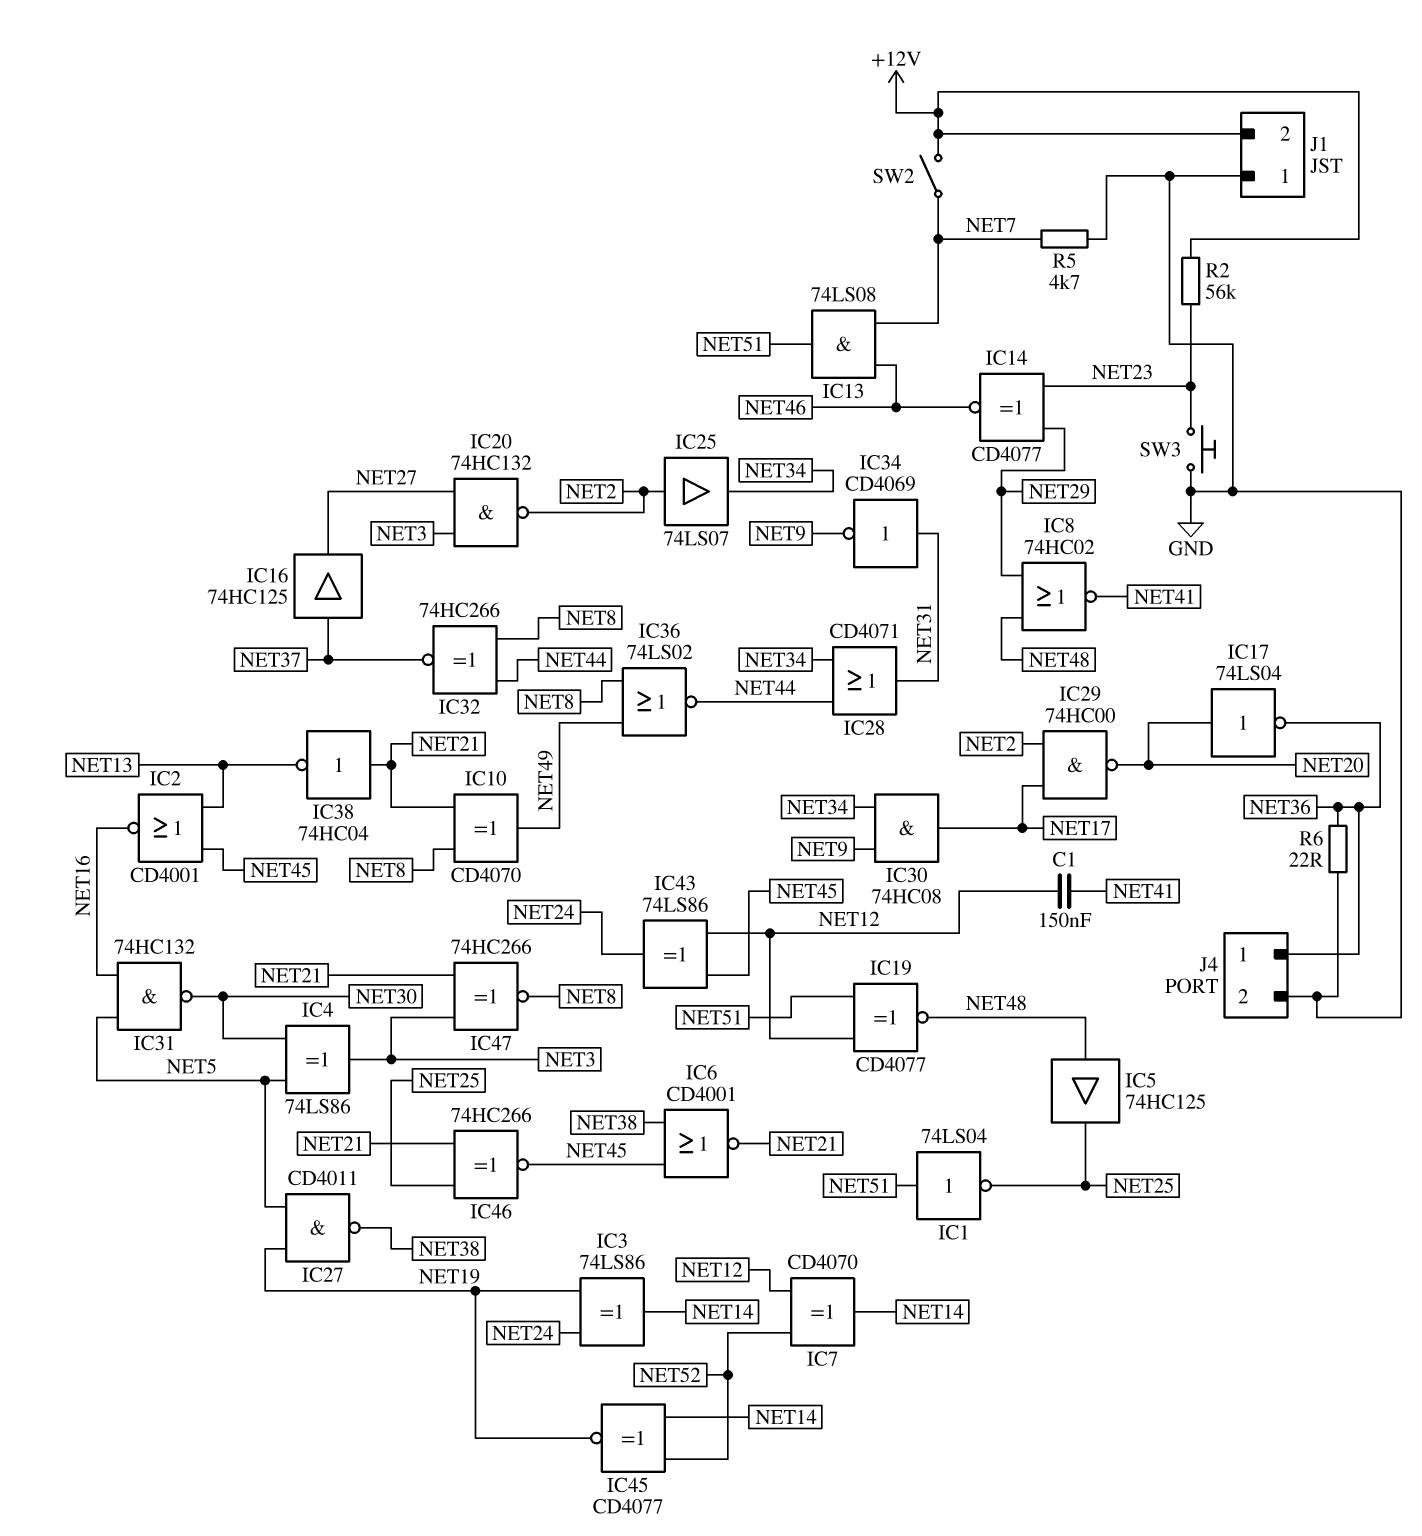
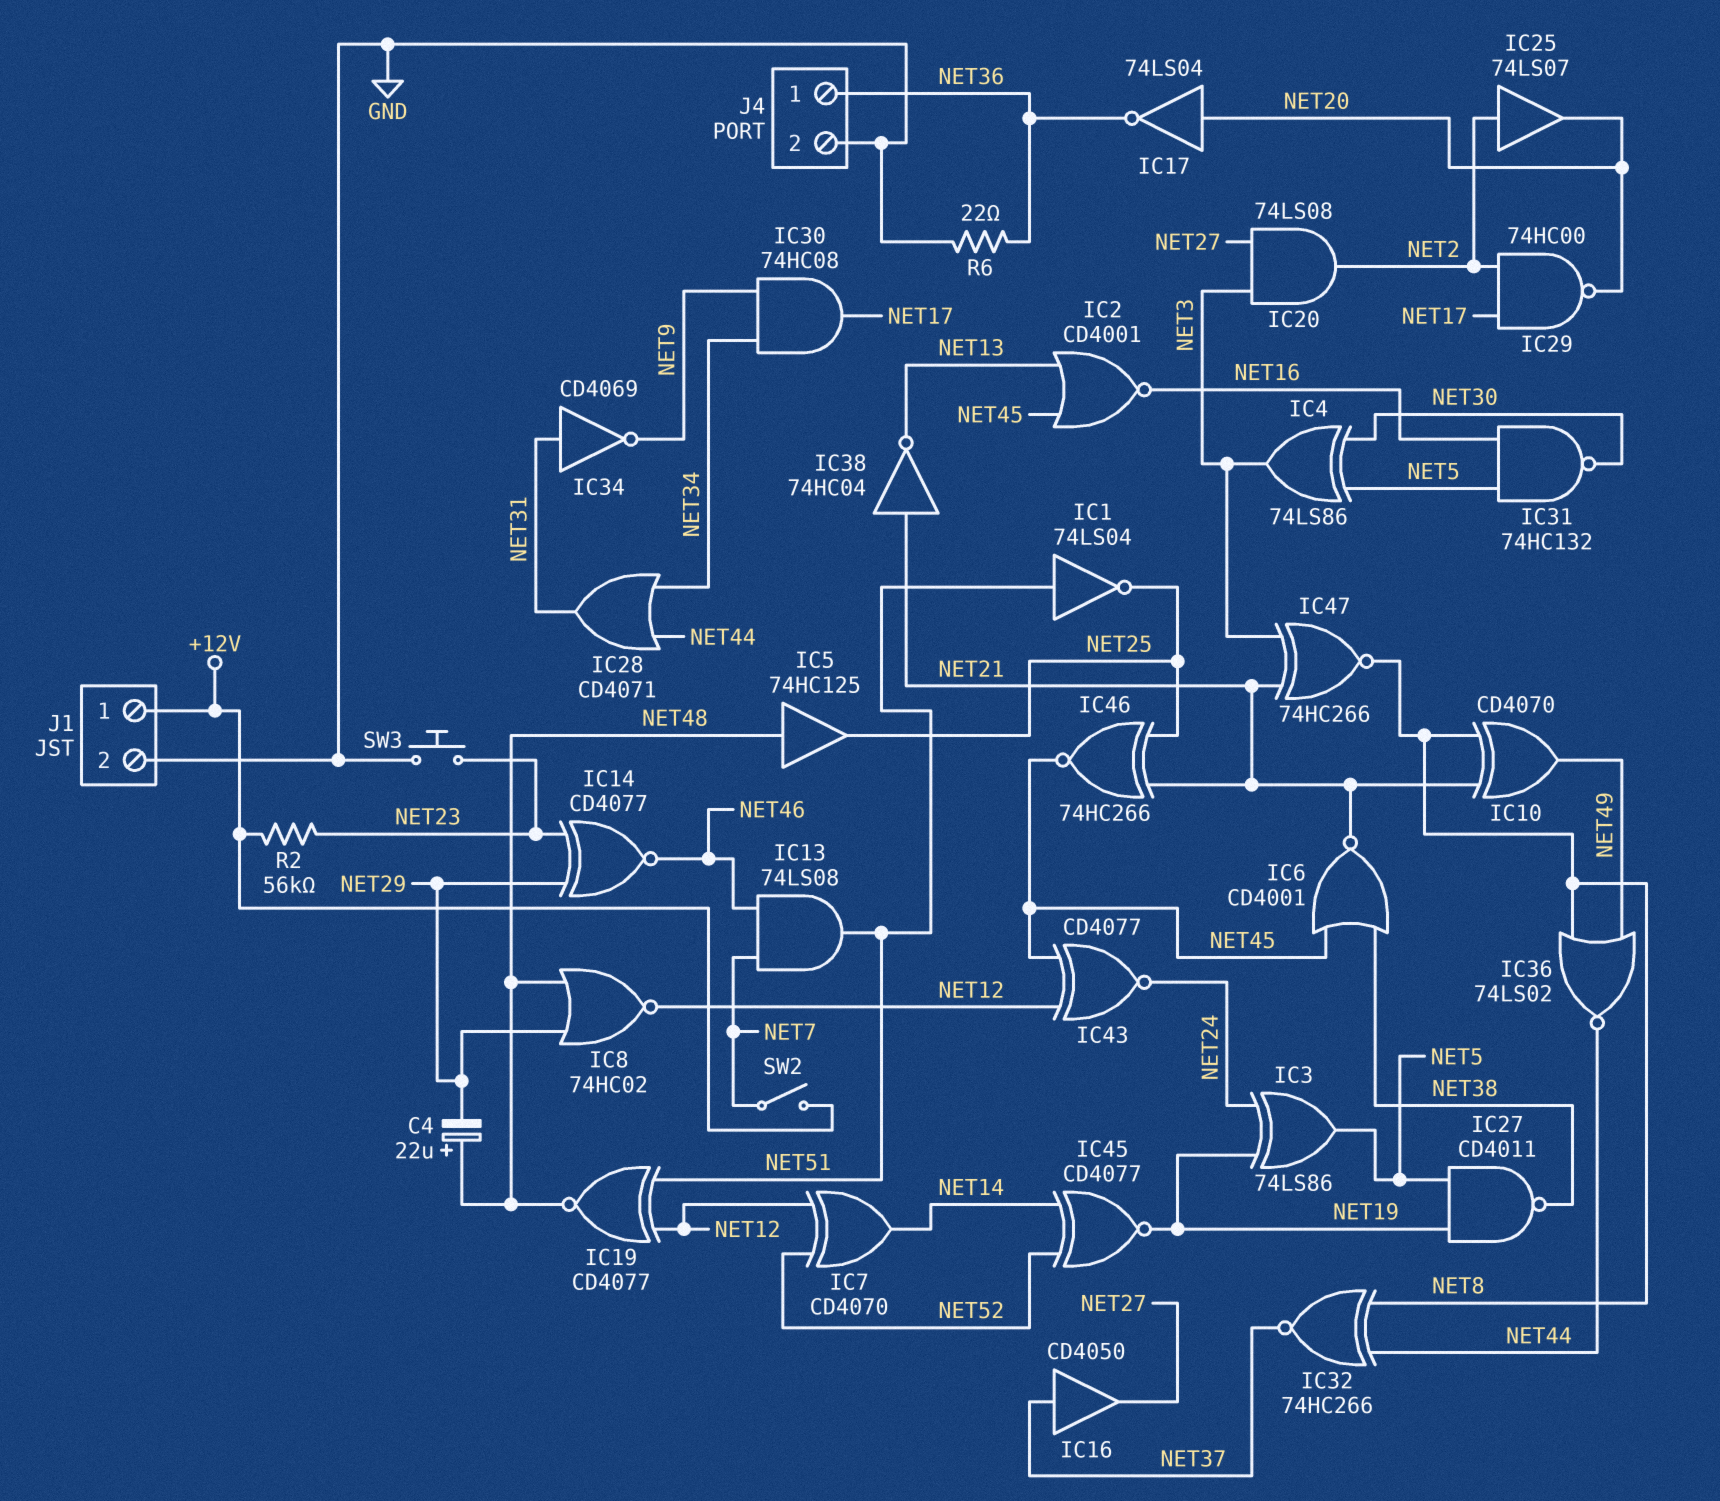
C1: 150nF (NET12, NET41) -> none
C4: none -> 22uF (plus NET48, minus NET29)
IC3: XOR 74LS86 (in NET19, in NET24, out NET14) -> XOR 74LS86 (in NET19, in NET24, out NET5)
IC8: NOR 74HC02 (in NET29, in NET48, out NET41) -> NOR 74HC02 (in NET29, in NET48, out NET12)
IC16: buffer 74HC125 (in NET37, out NET27) -> buffer CD4050 (in NET37, out NET27)
IC20: NAND 74HC132 (in NET3, in NET27, out NET2) -> AND 74LS08 (in NET3, in NET27, out NET2)
IC25: buffer 74LS07 (in NET2, out NET34) -> buffer 74LS07 (in NET2, out NET20)
IC43: XOR 74LS86 (in NET12, in NET45, out NET24) -> XNOR CD4077 (in NET12, in NET45, out NET24)
J1 pin 1: GND -> +12V
J1 pin 2: +12V -> GND
R5: 4.7k (GND, NET7) -> none

